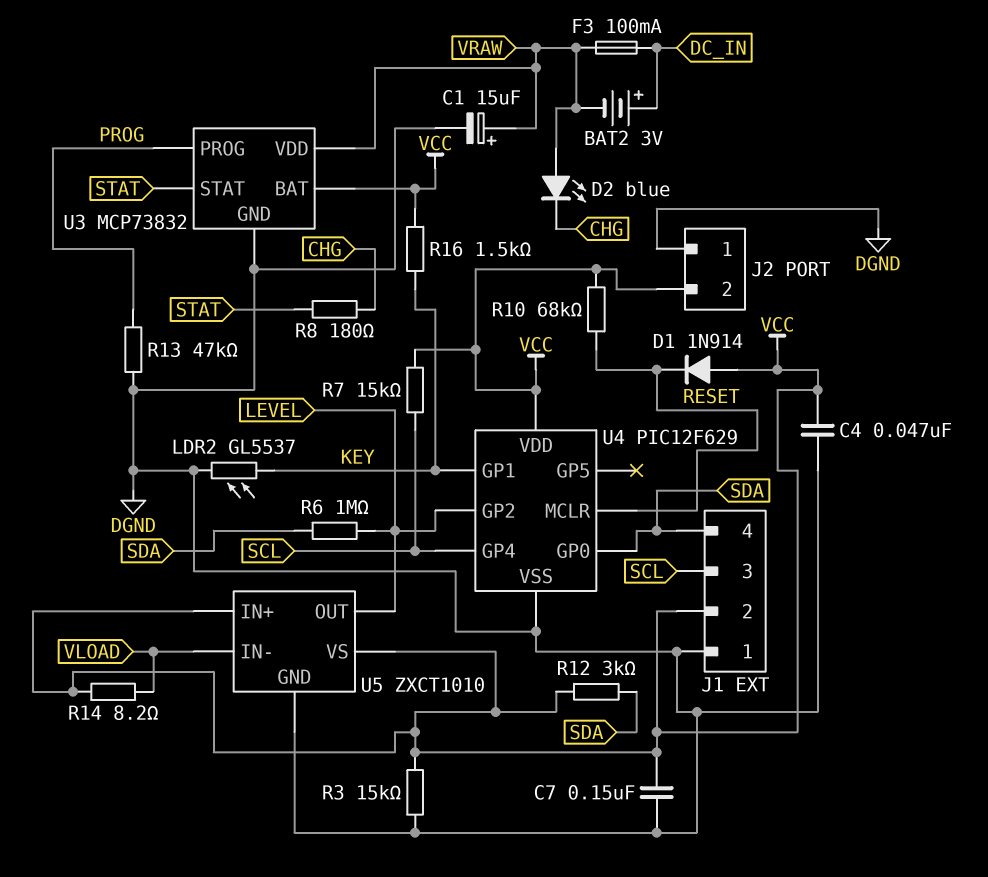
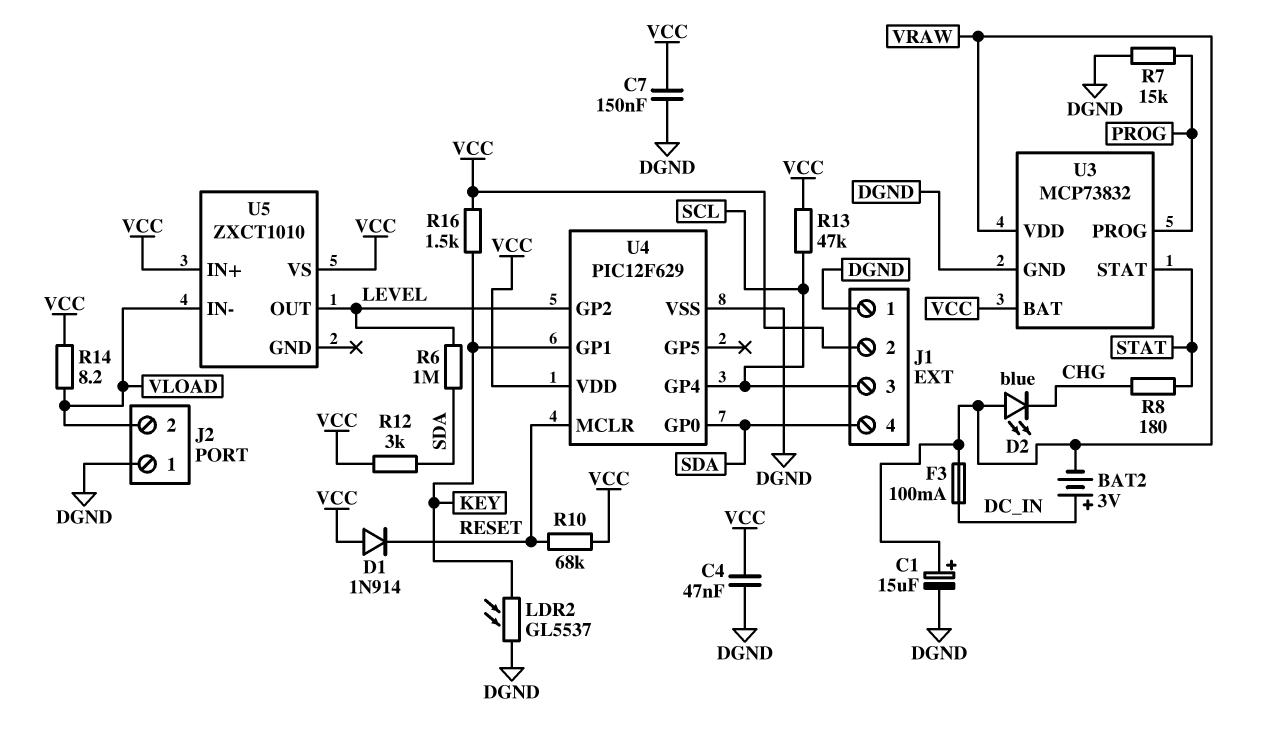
J2 pin 2: VCC -> VLOAD
R3: 15k (DGND, VCC) -> none
R7: 15k (SCL, VCC) -> 15k (DGND, PROG)
R13: 47k (DGND, PROG) -> 47k (SCL, VCC)
U5 pin GND: DGND -> none

